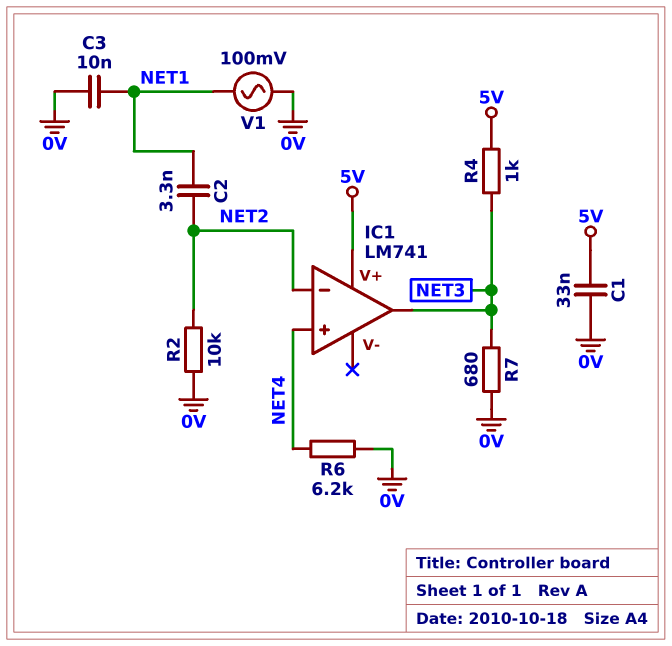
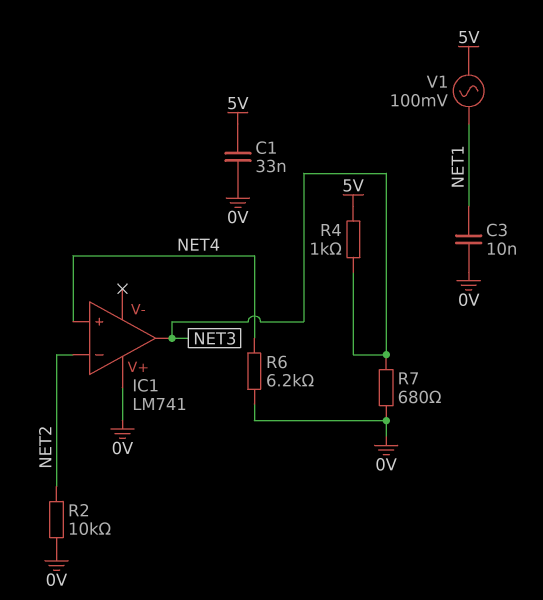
C2: 3.3nF (NET1, NET2) -> none
IC1 pin V+: 5V -> 0V
V1: AC 100mV (0V, NET1) -> AC 100mV (5V, NET1)

